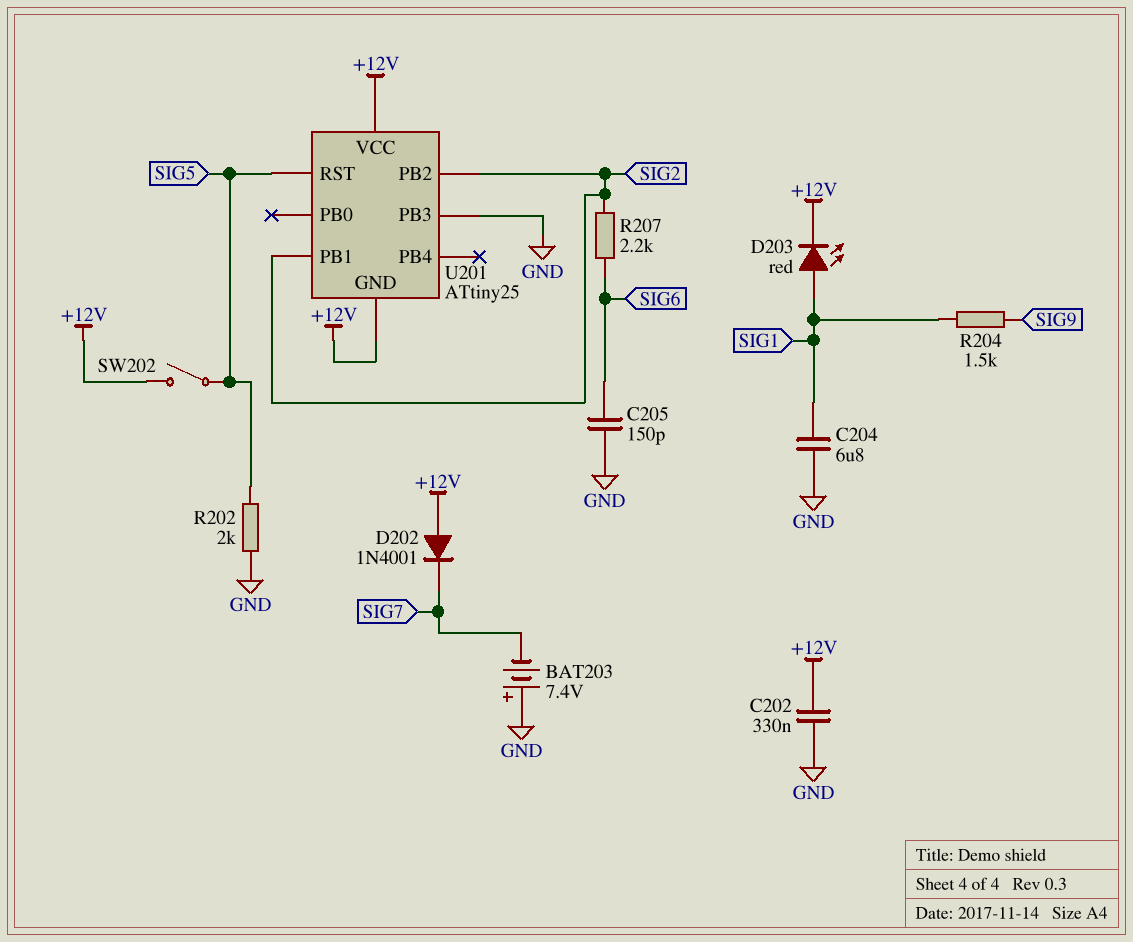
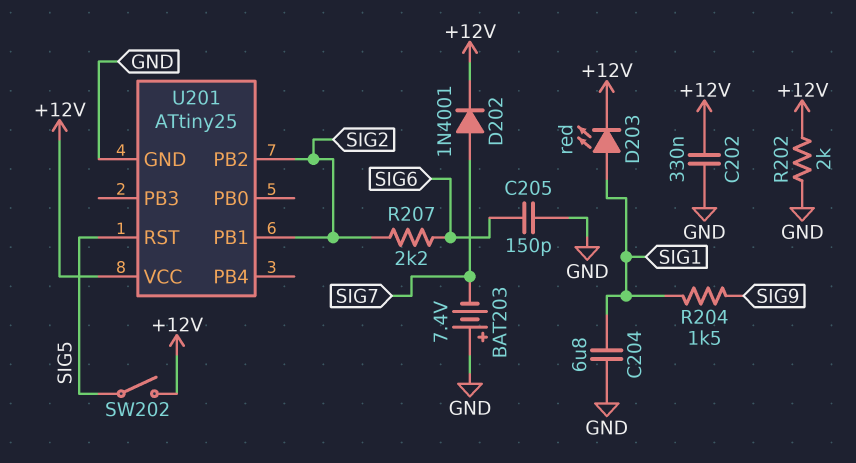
D202: diode 1N4001 (A +12V, K SIG7) -> diode 1N4001 (A SIG7, K +12V)
R202: 2k (GND, SIG5) -> 2k (+12V, GND)
U201 pin GND: +12V -> GND
U201 pin PB3: GND -> none

